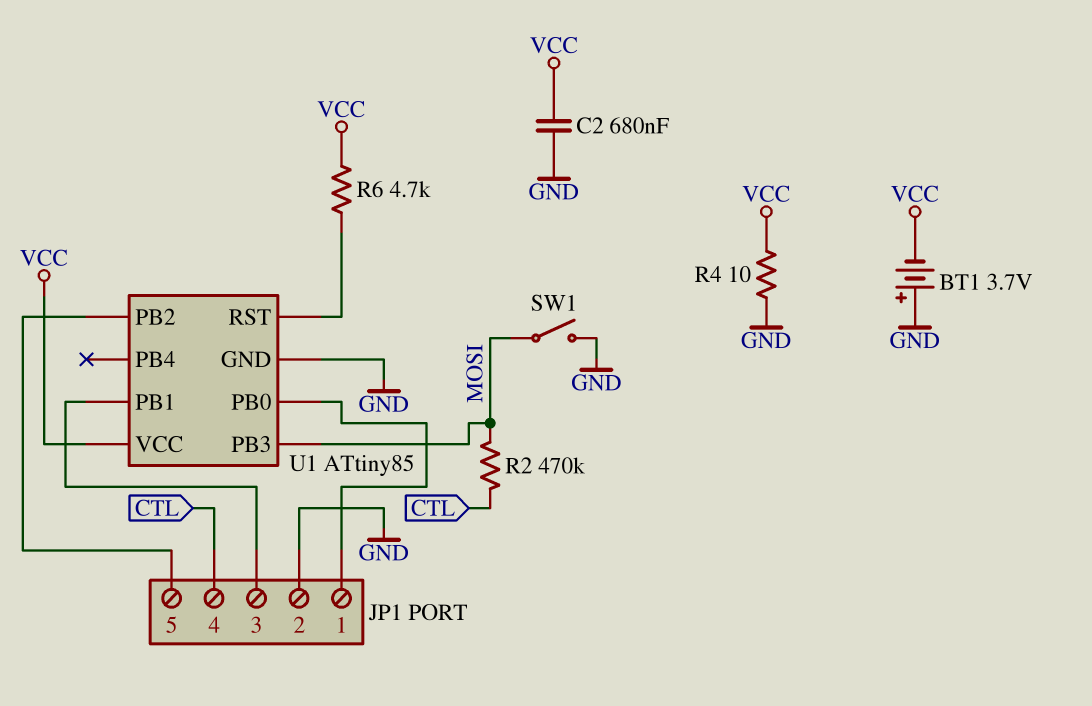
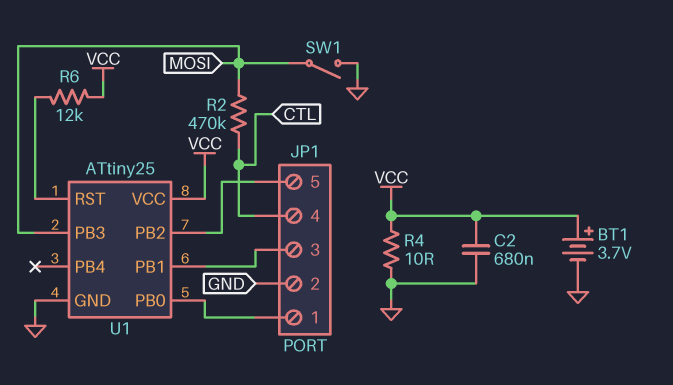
BT1: 3.7V (plus GND, minus VCC) -> 3.7V (plus VCC, minus GND)
R6: 4.7k (U1/RST, VCC) -> 12k (U1/RST, VCC)
U1: ATtiny85 -> ATtiny25

